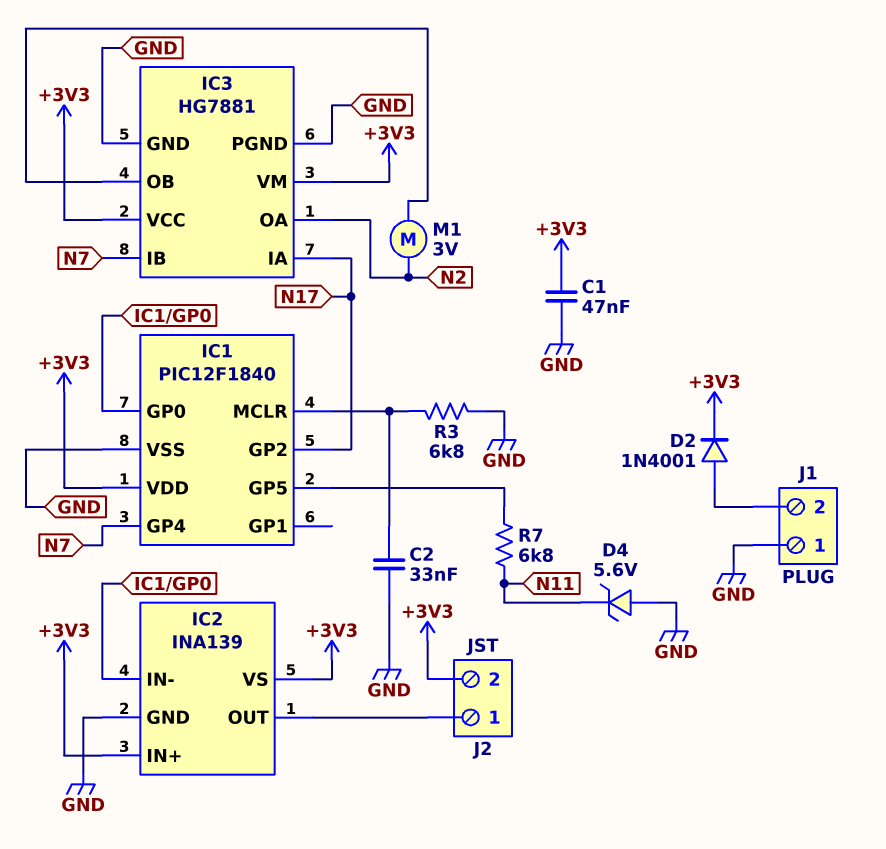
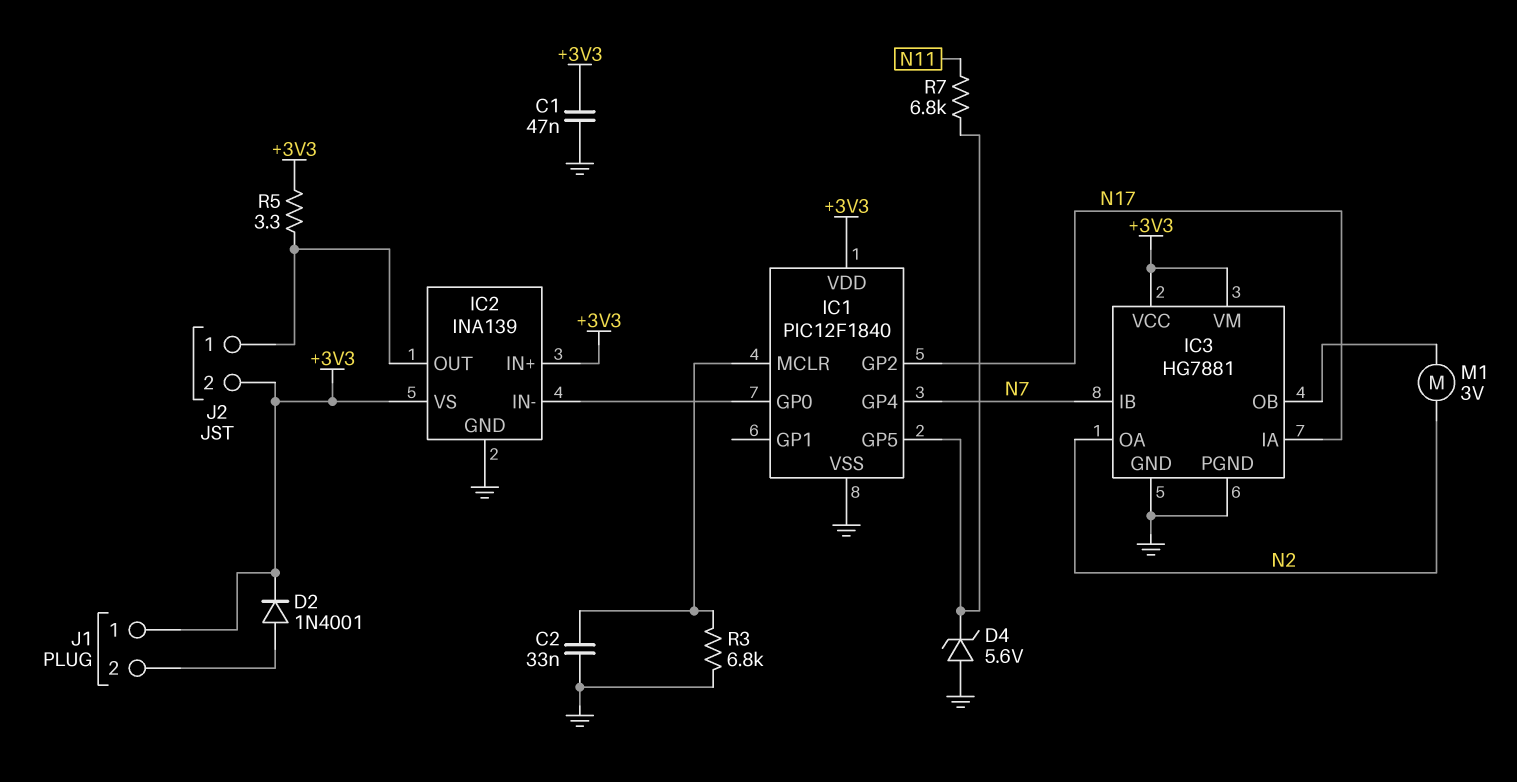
D4: zener 5.6V (A GND, K N11) -> zener 5.6V (A GND, K IC1/GP5)
J1 pin 1: GND -> +3V3
R5: none -> 3.3 (+3V3, IC2/OUT)

